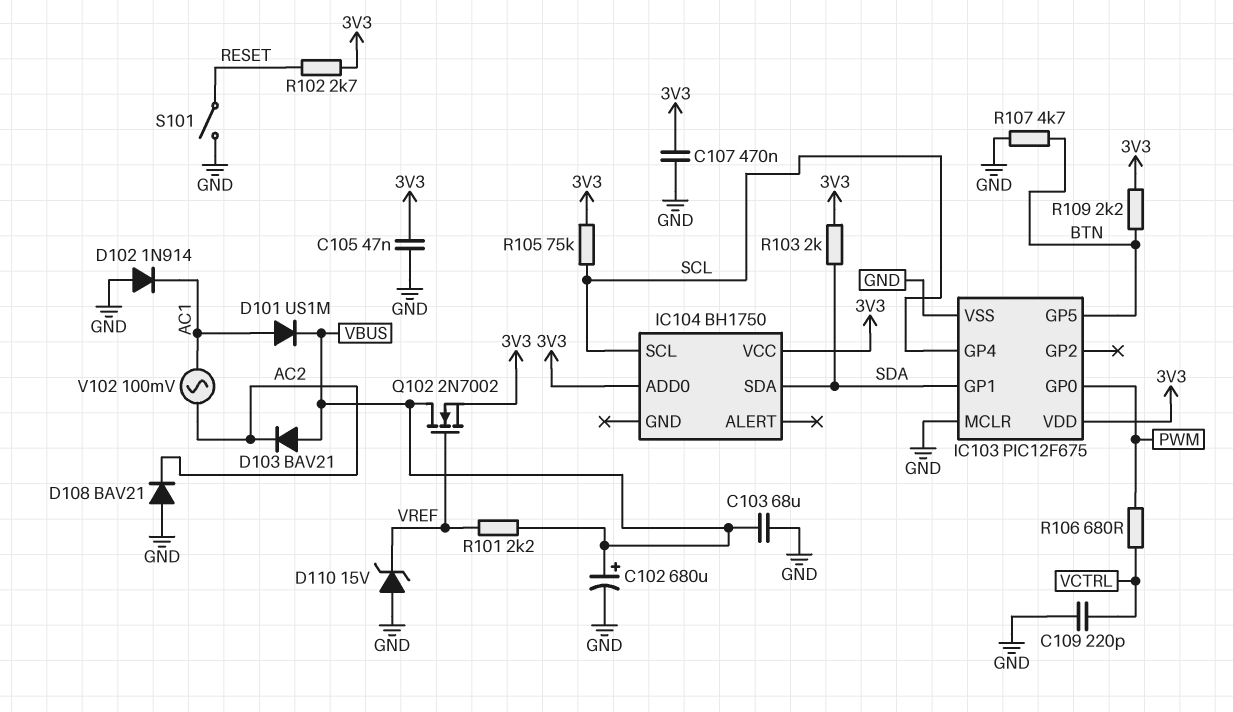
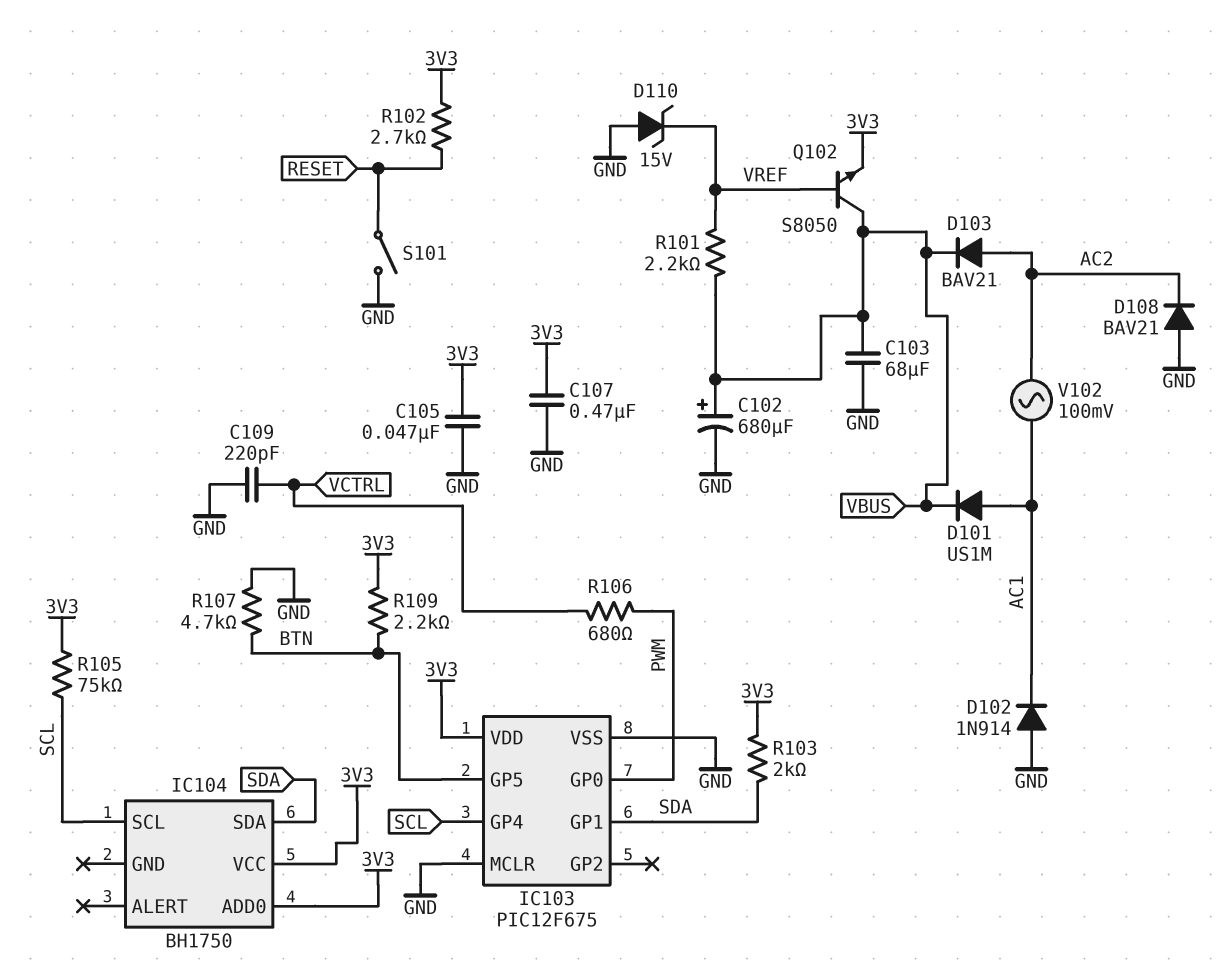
D103: diode BAV21 (A VBUS, K AC2) -> diode BAV21 (A AC2, K VBUS)
Q102: NMOS 2N7002 (G VREF, D VBUS, S 3V3) -> NPN S8050 (B VREF, C VBUS, E 3V3)

